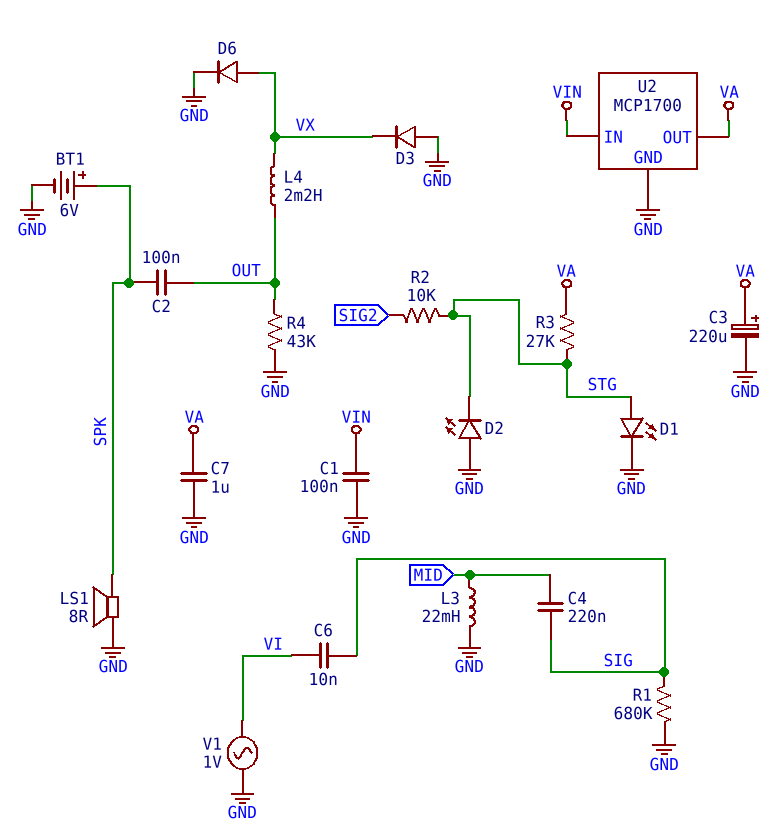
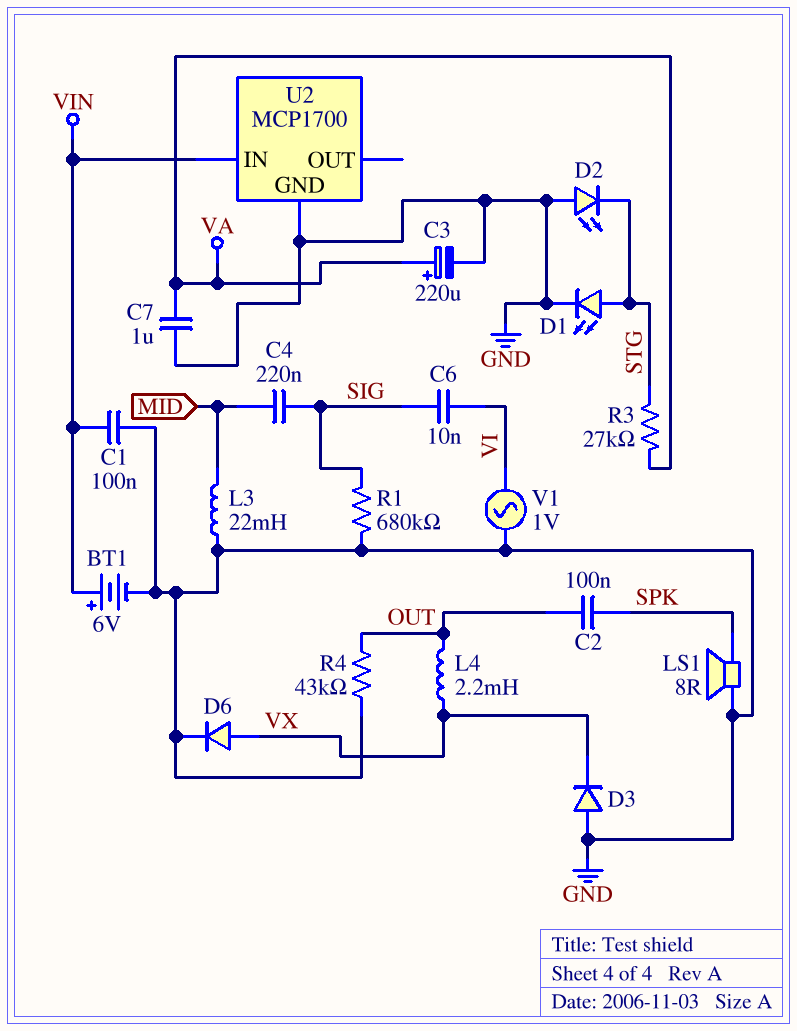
BT1: 6V (plus SPK, minus GND) -> 6V (plus VIN, minus GND)
R2: 10k (SIG2, STG) -> none
U2 pin OUT: VA -> none

